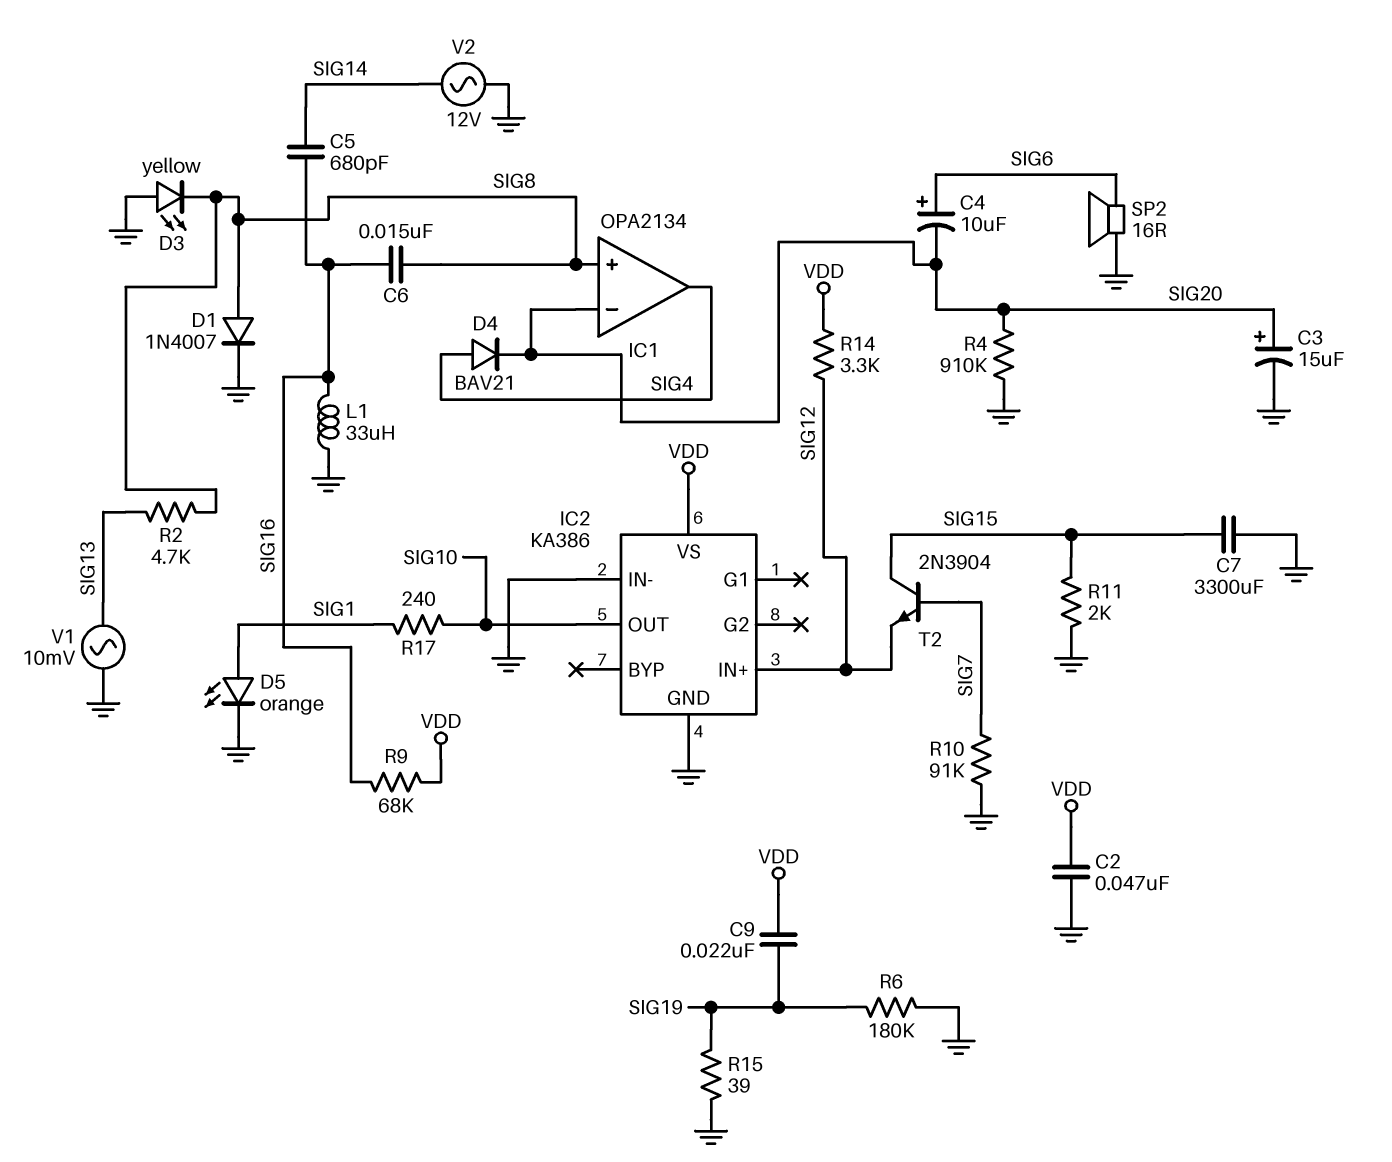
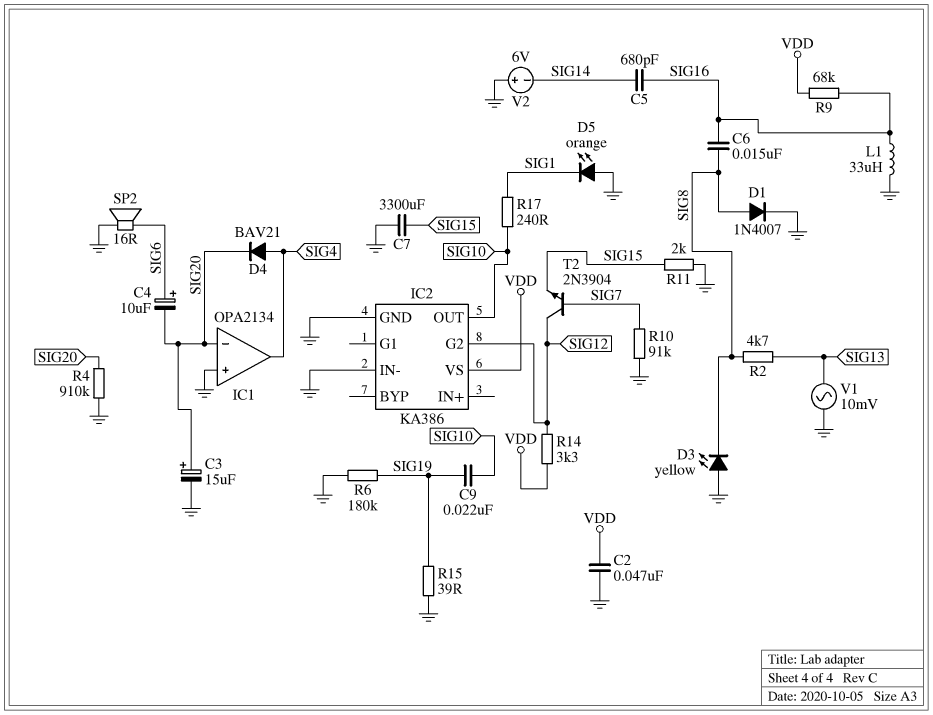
C9: 22nF (SIG19, VDD) -> 22nF (SIG10, SIG19)
D5: LED orange (A SIG1, K GND) -> LED orange (A GND, K SIG1)
IC1 pin in+: SIG8 -> GND
IC2 pin G2: none -> SIG12
IC2 pin IN+: SIG12 -> none
T2: NPN 2N3904 (B SIG7, C SIG15, E SIG12) -> NPN 2N3904 (B SIG7, C SIG12, E SIG15)
V2: AC 12V (GND, SIG14) -> 6V (plus GND, minus SIG14)

